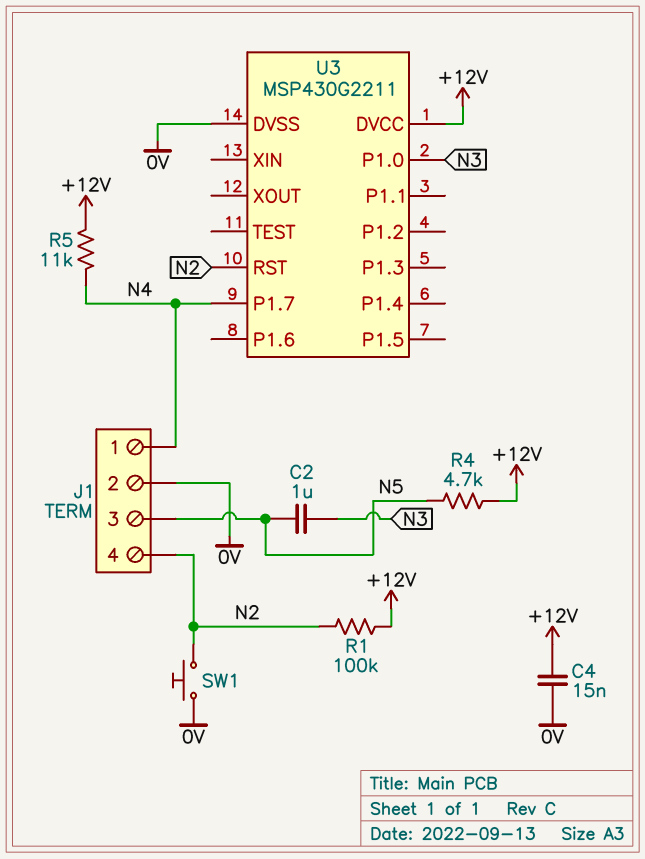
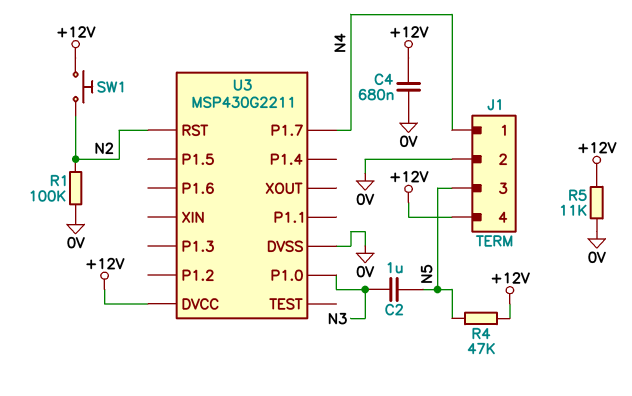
C4: 15nF (+12V, 0V) -> 680nF (+12V, 0V)
J1 pin 4: N2 -> +12V
R1: 100k (+12V, N2) -> 100k (0V, N2)
R4: 4.7k (+12V, N5) -> 47k (+12V, N5)
R5: 11k (+12V, N4) -> 11k (+12V, 0V)
SW1: button (0V, N2) -> button (+12V, N2)

